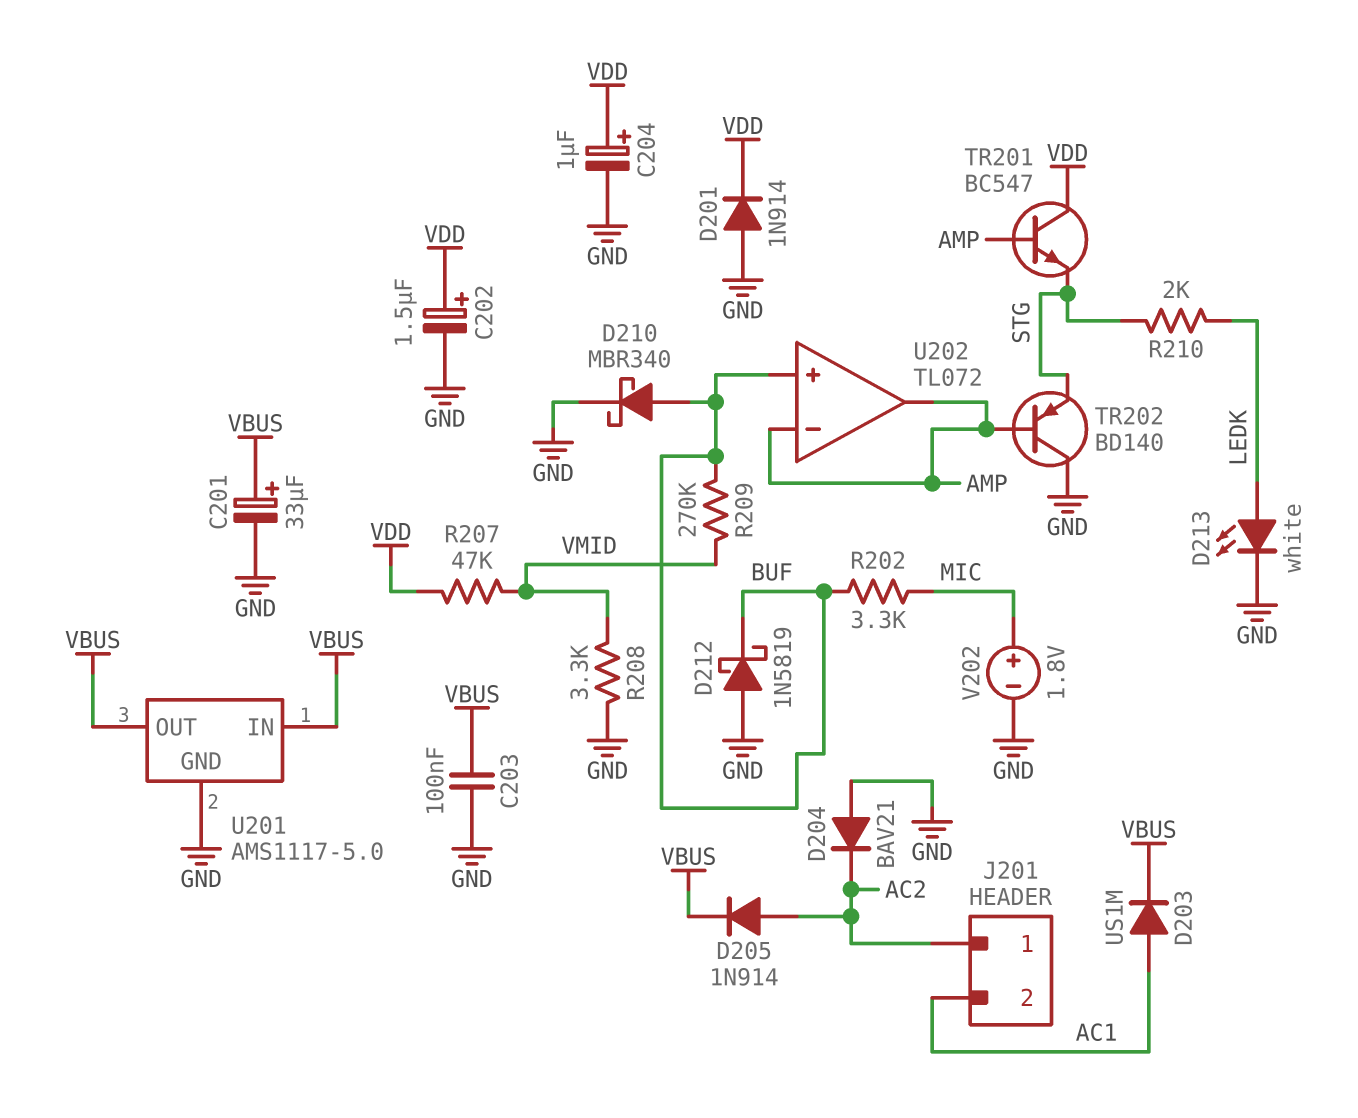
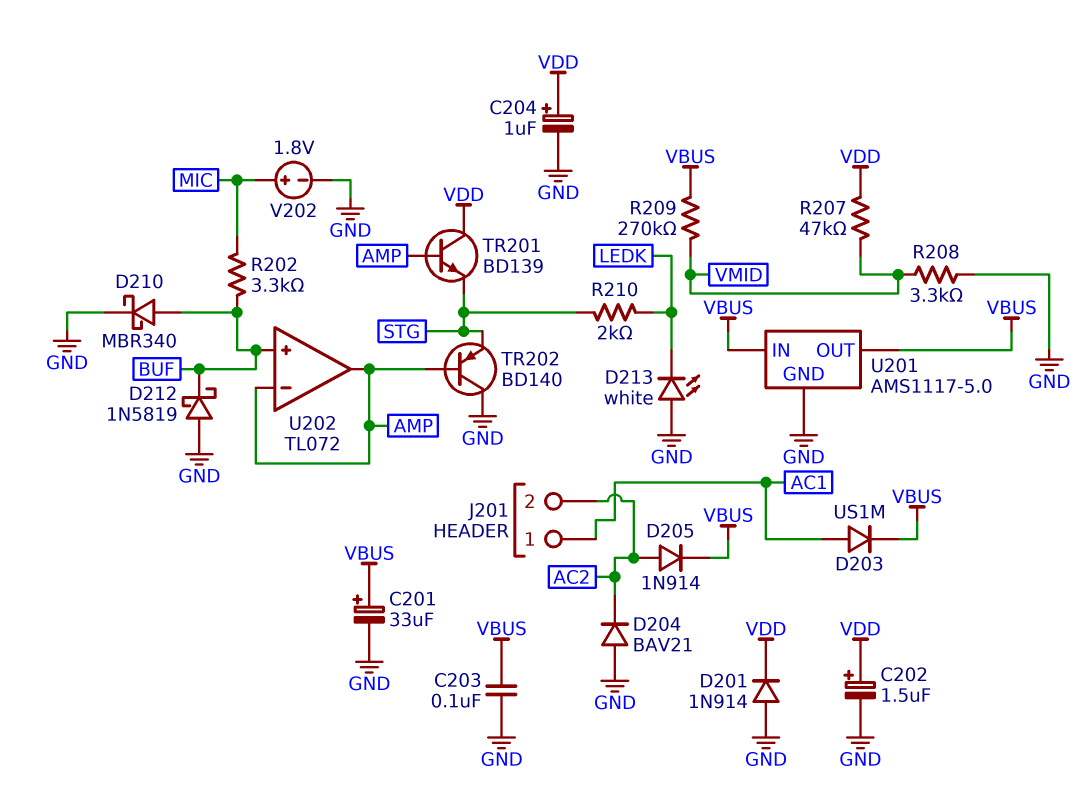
D213: LED white (A LEDK, K GND) -> LED white (A GND, K LEDK)
J201 pin 1: AC2 -> AC1
J201 pin 2: AC1 -> AC2
R209: 270k (BUF, VMID) -> 270k (VBUS, VMID)
TR201: NPN BC547 (B AMP, C VDD, E STG) -> NPN BD139 (B AMP, C VDD, E STG)

